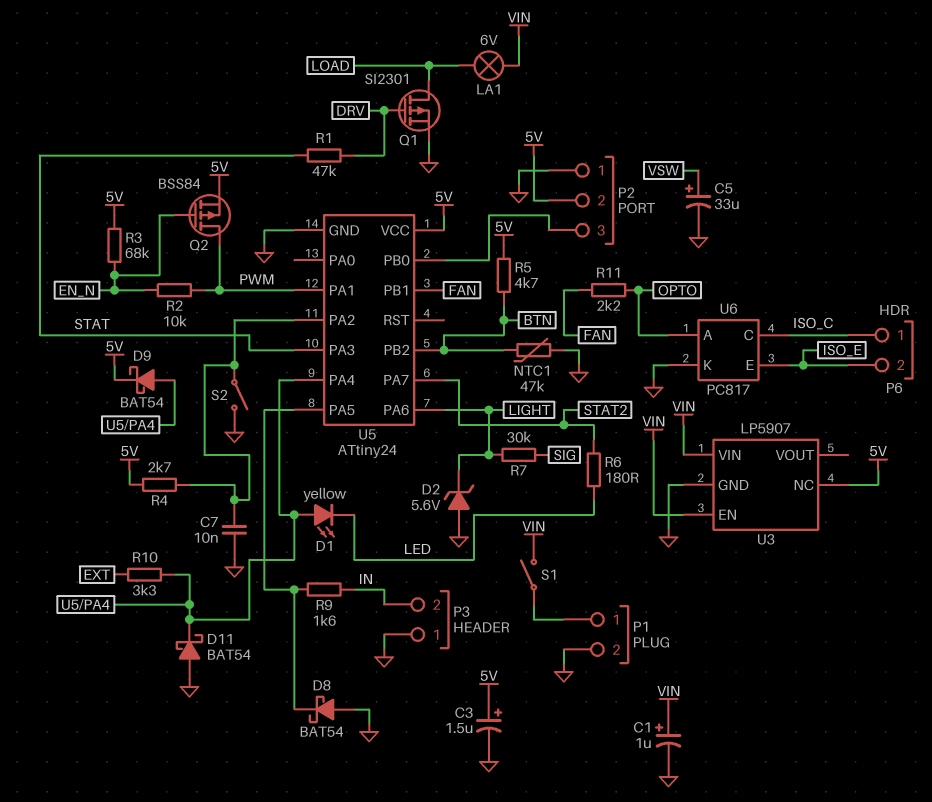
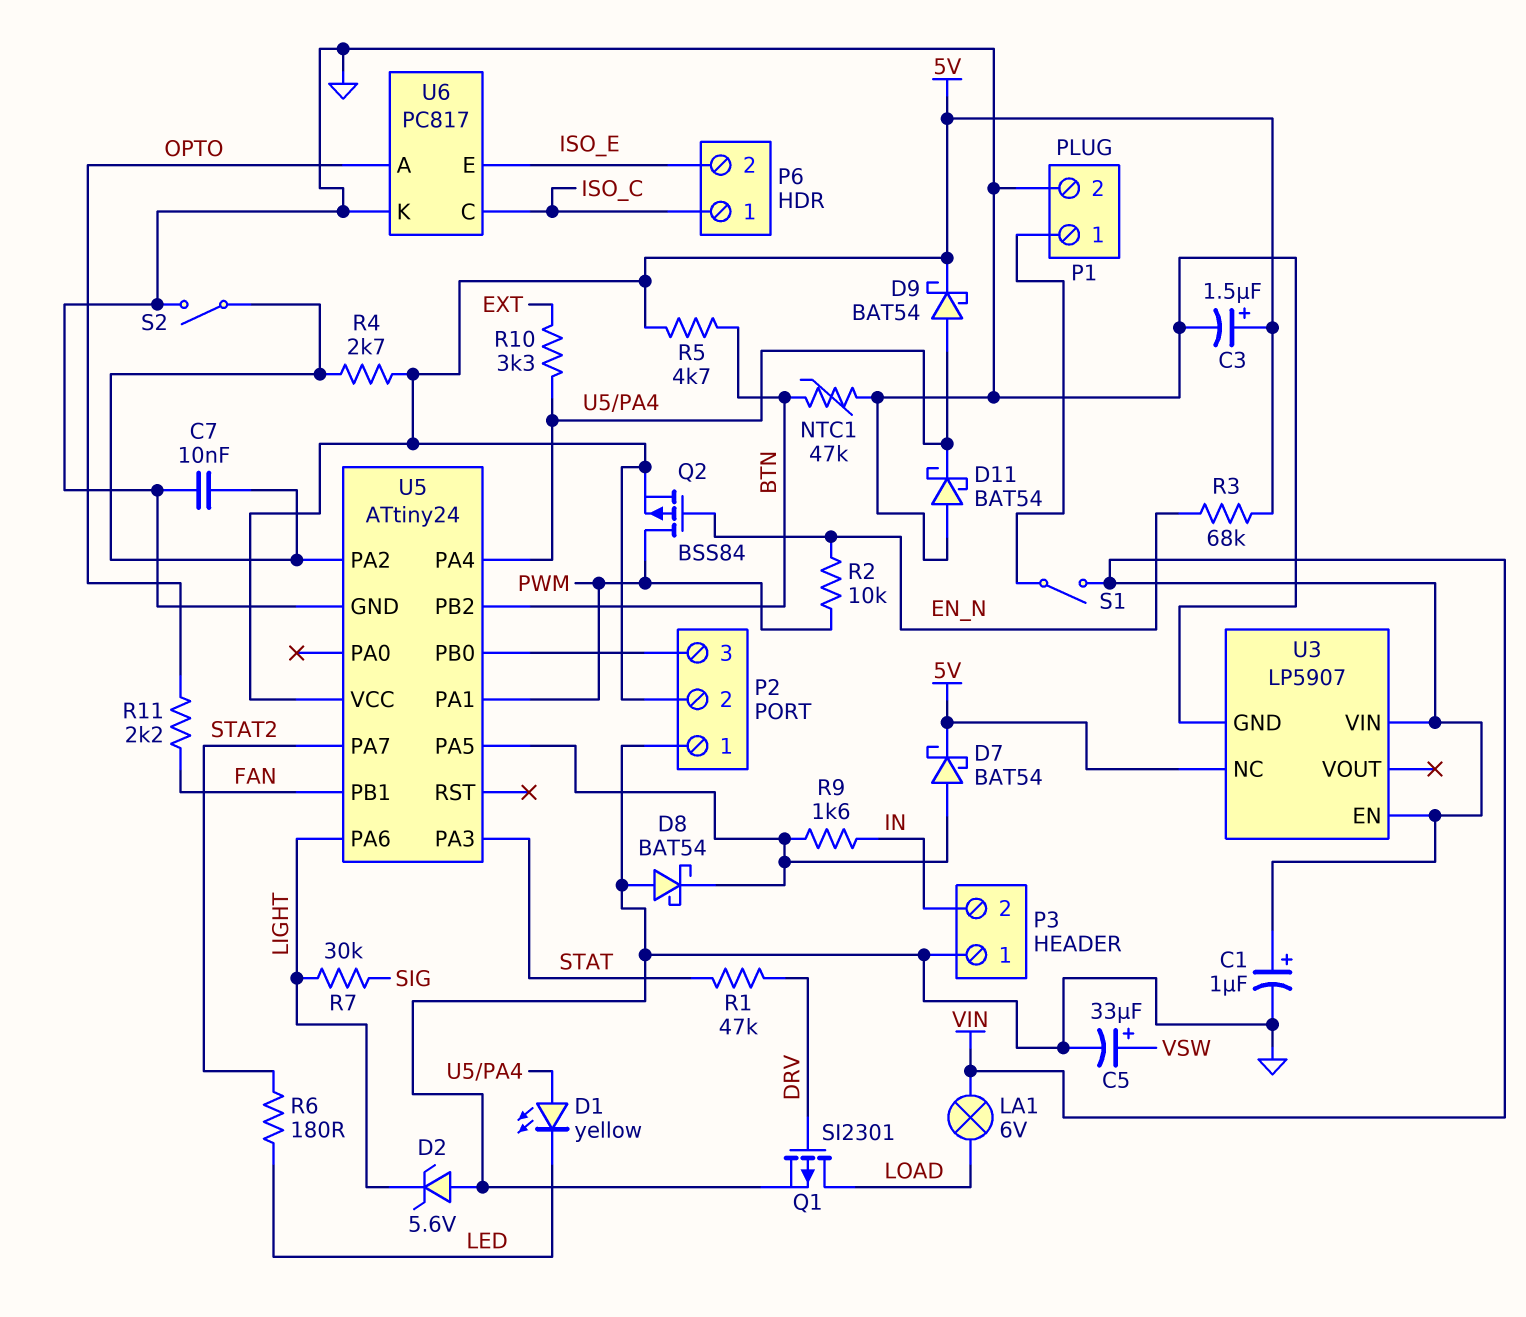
D7: none -> schottky BAT54 (A U5/PA5, K 5V)

